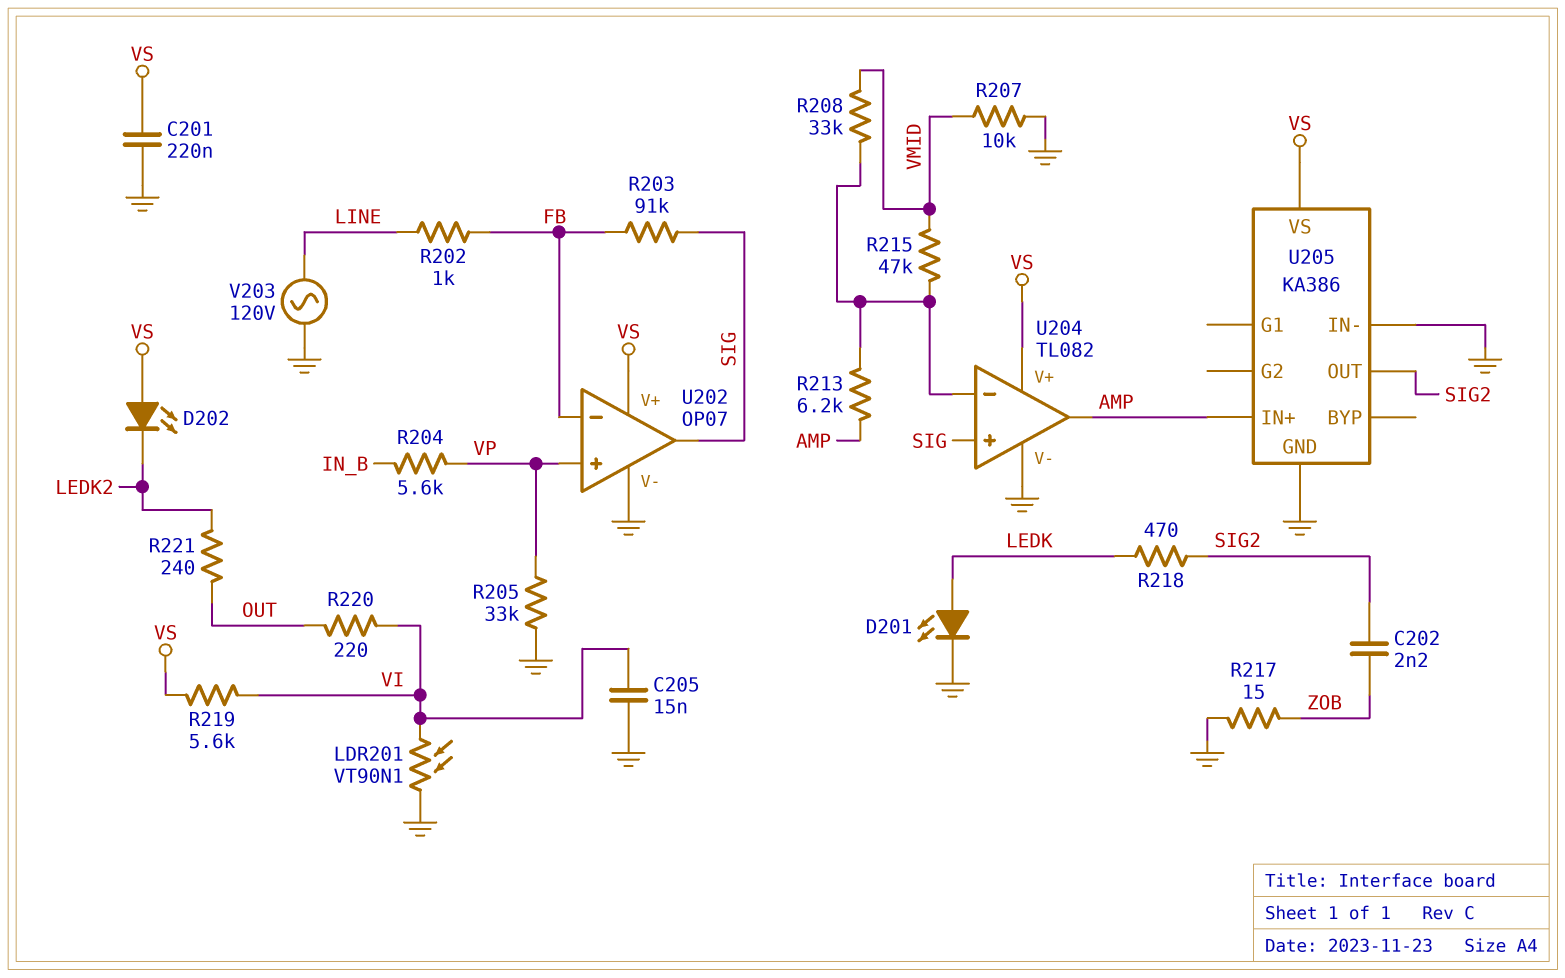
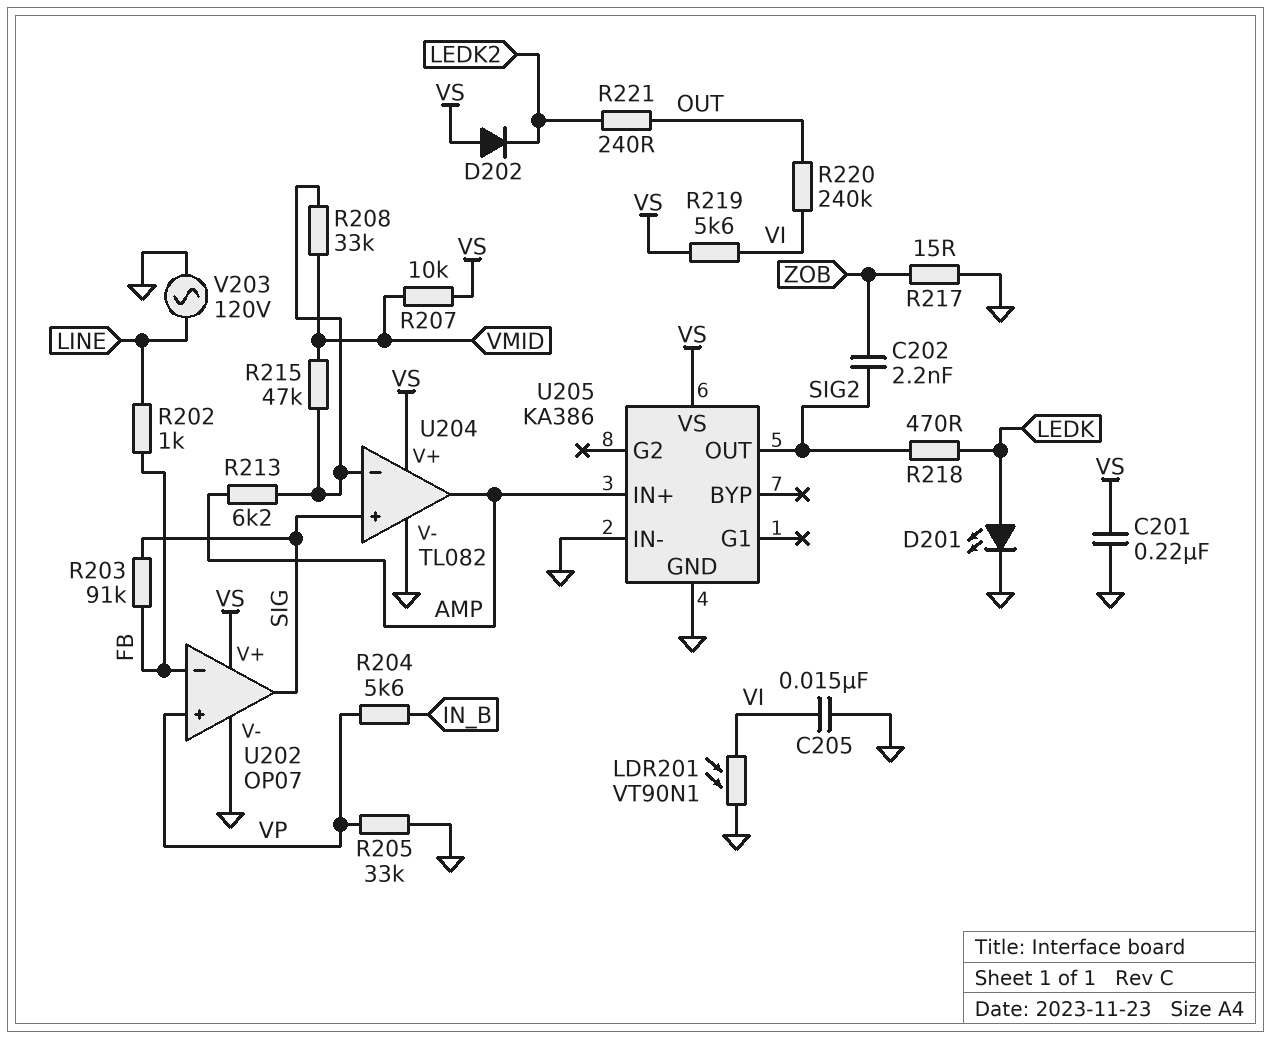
D202: LED (A VS, K LEDK2) -> diode (A VS, K LEDK2)
R207: 10k (GND, VMID) -> 10k (VMID, VS)
R220: 220 (OUT, VI) -> 240k (OUT, VI)

